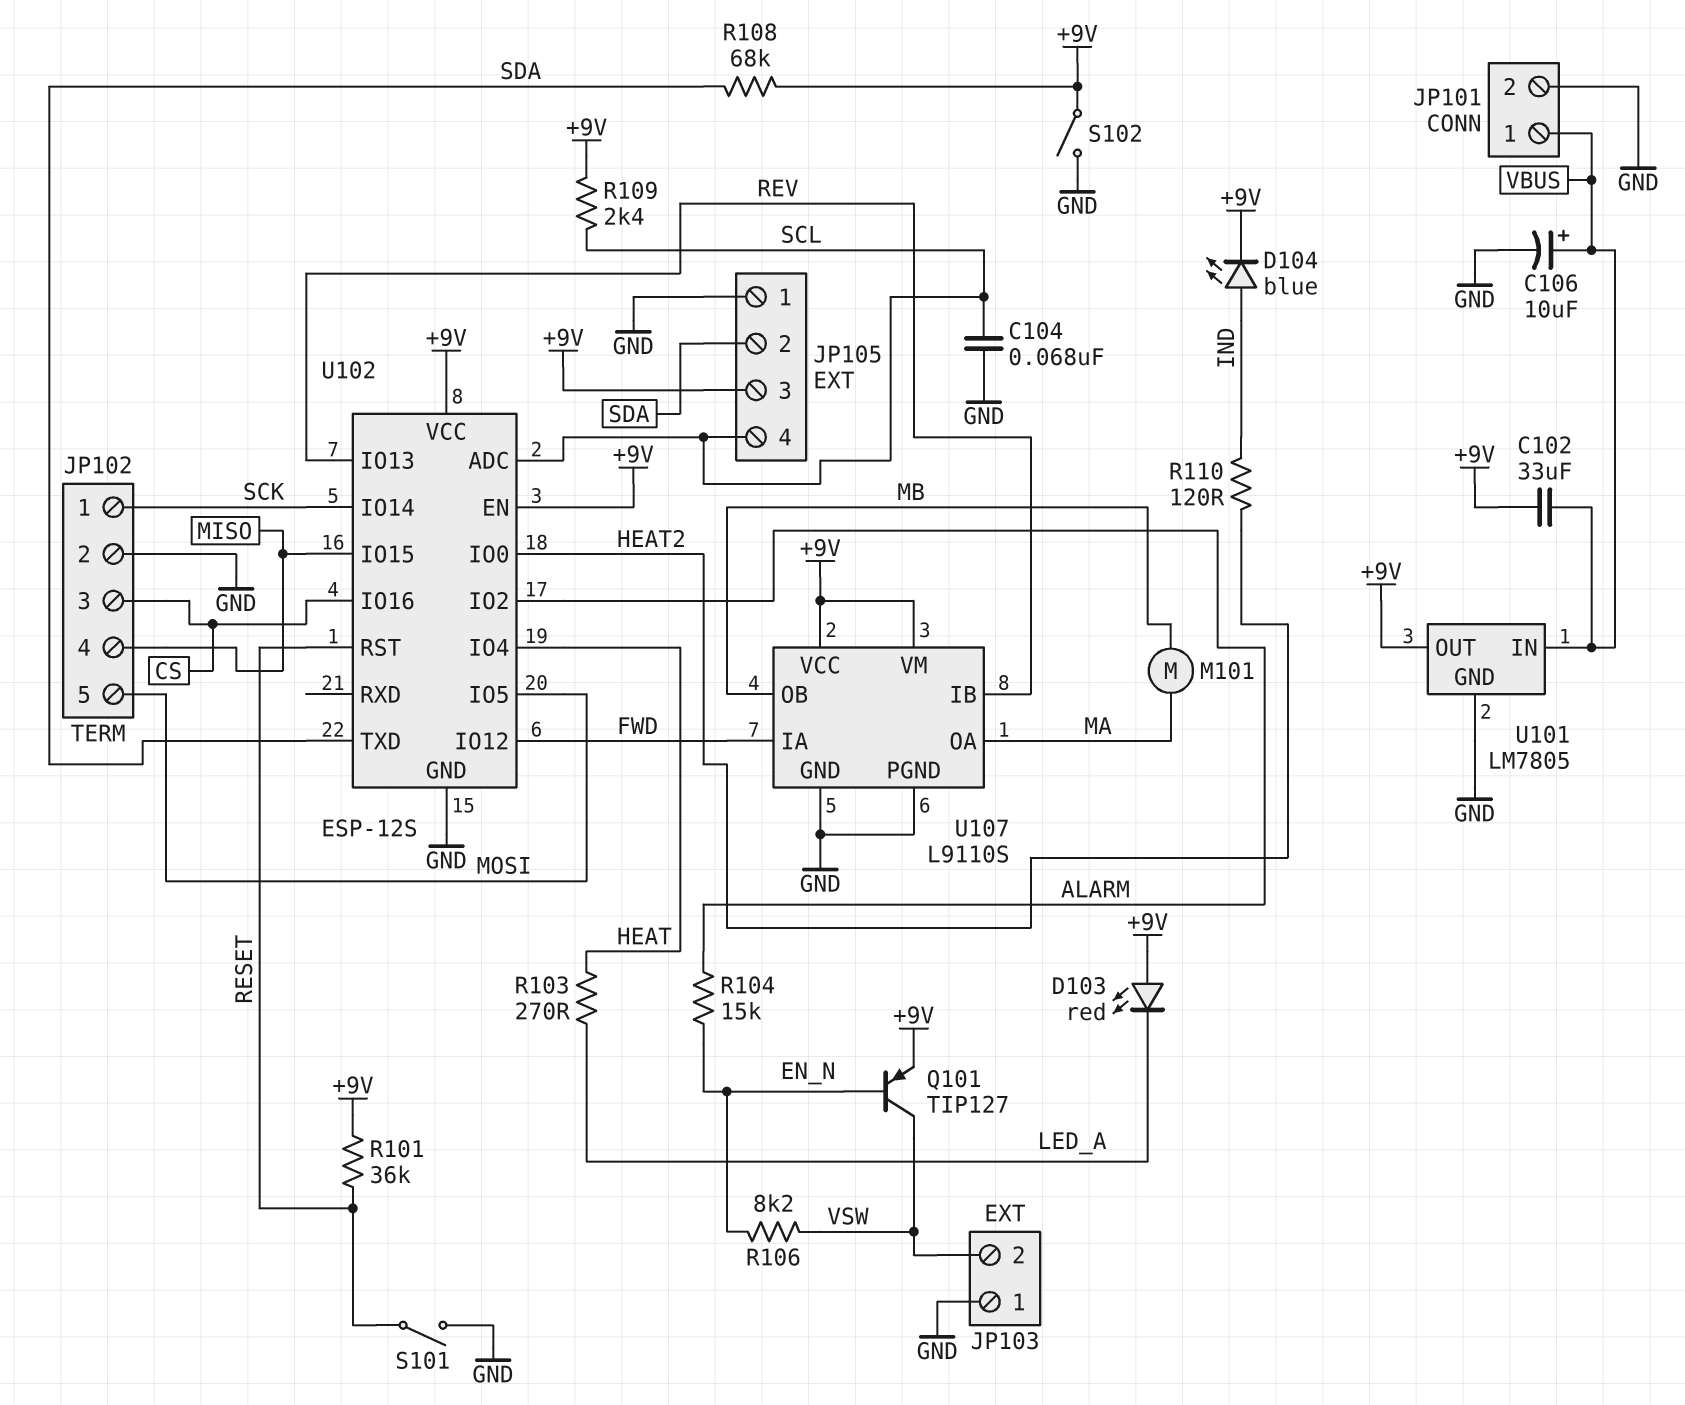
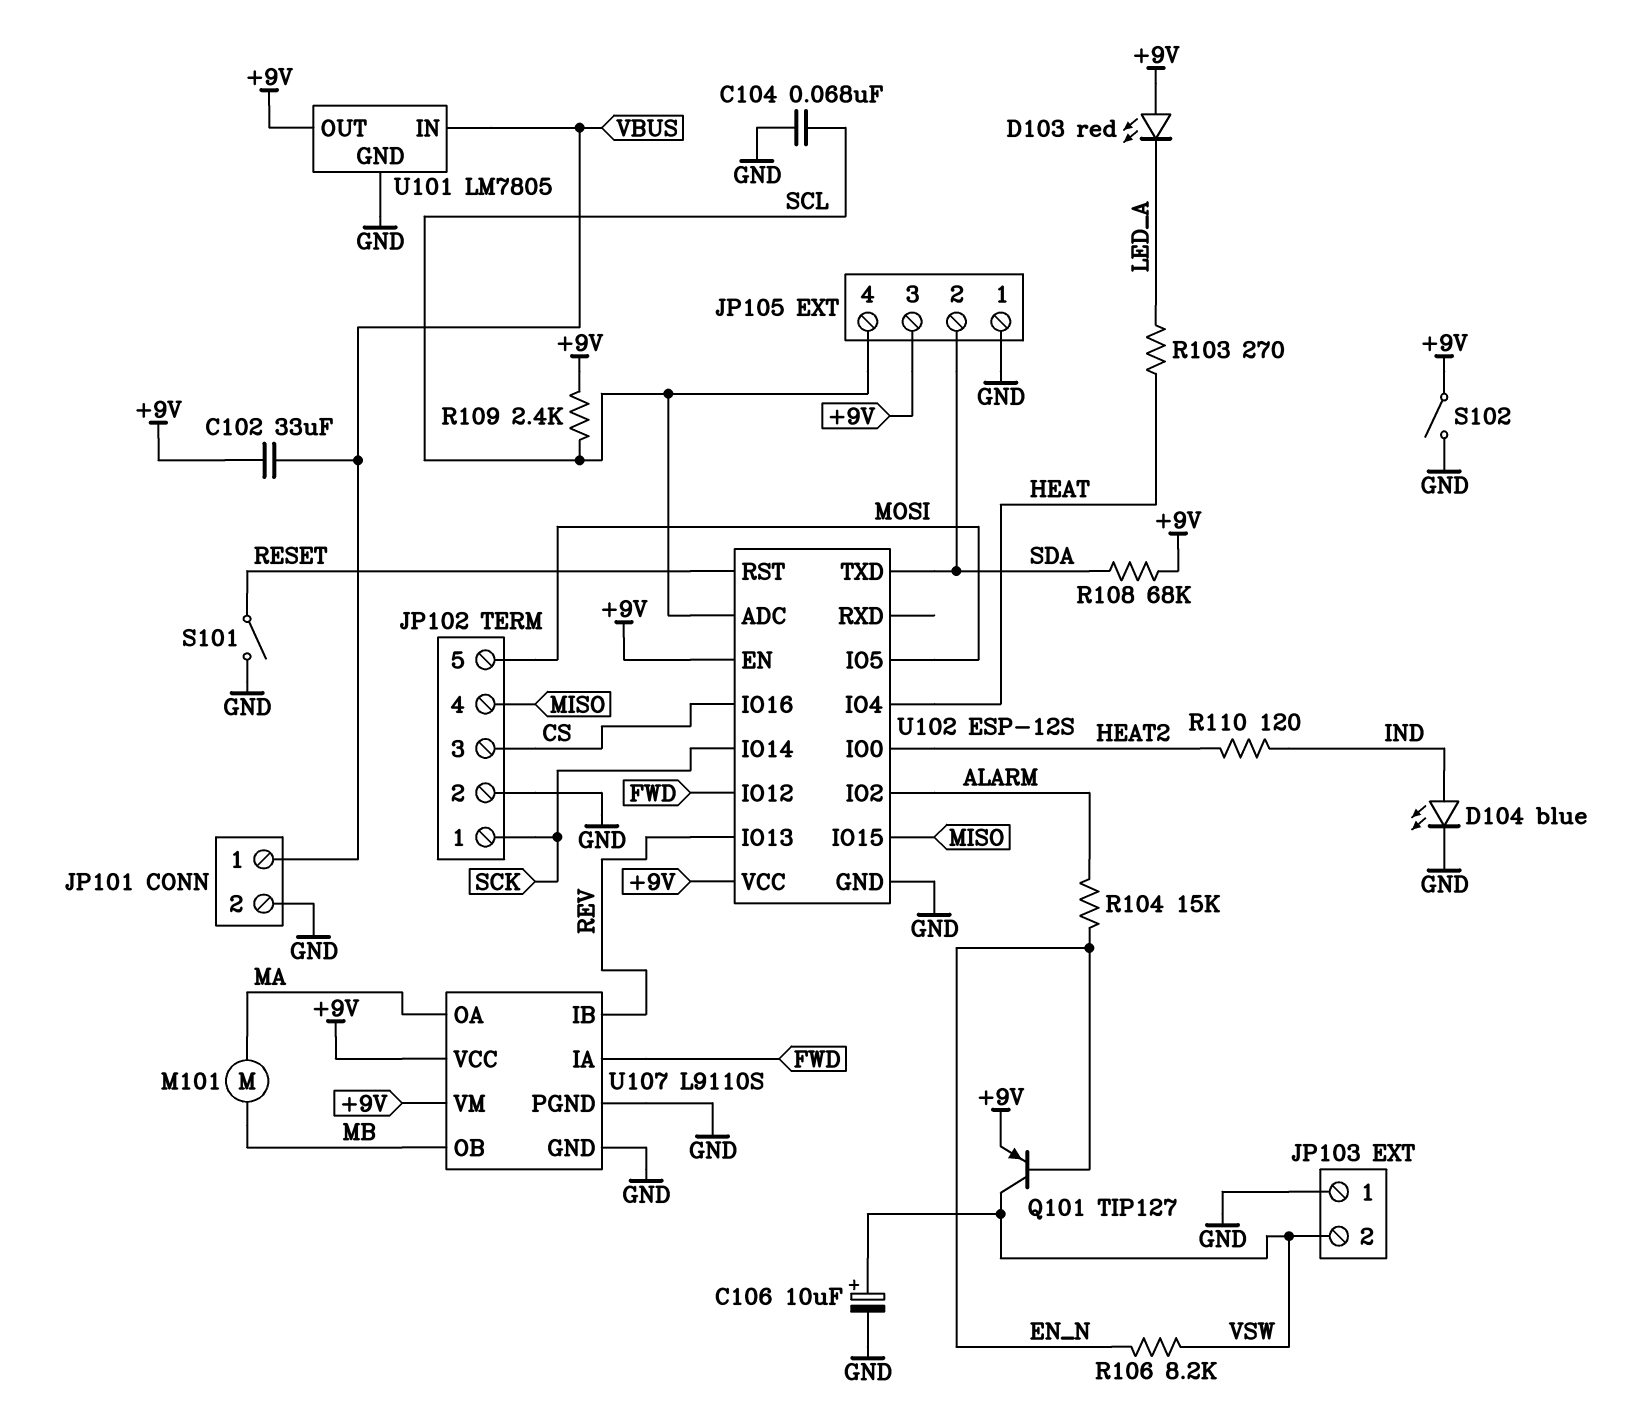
C106: 10uF (plus VBUS, minus GND) -> 10uF (plus VSW, minus GND)
D104: LED blue (A IND, K +9V) -> LED blue (A IND, K GND)
R101: 36k (+9V, RESET) -> none

